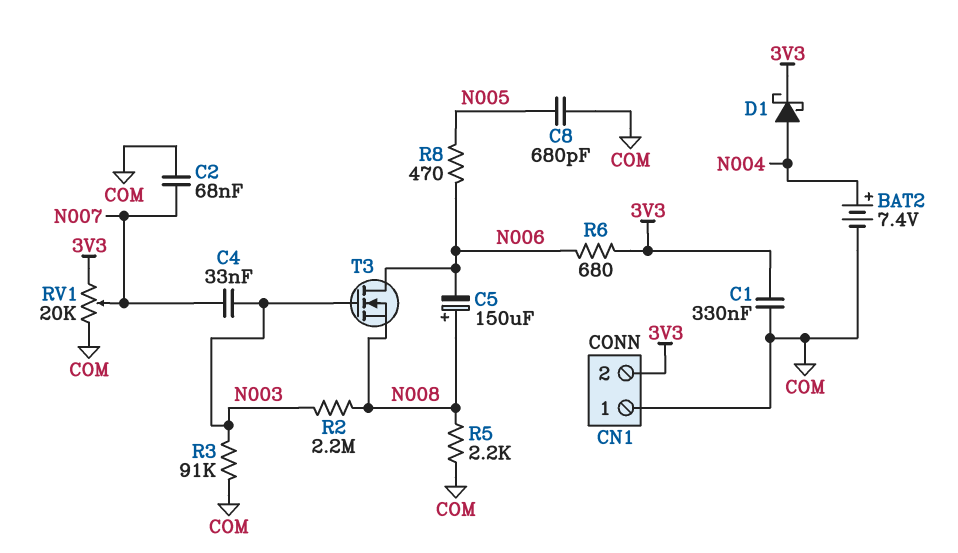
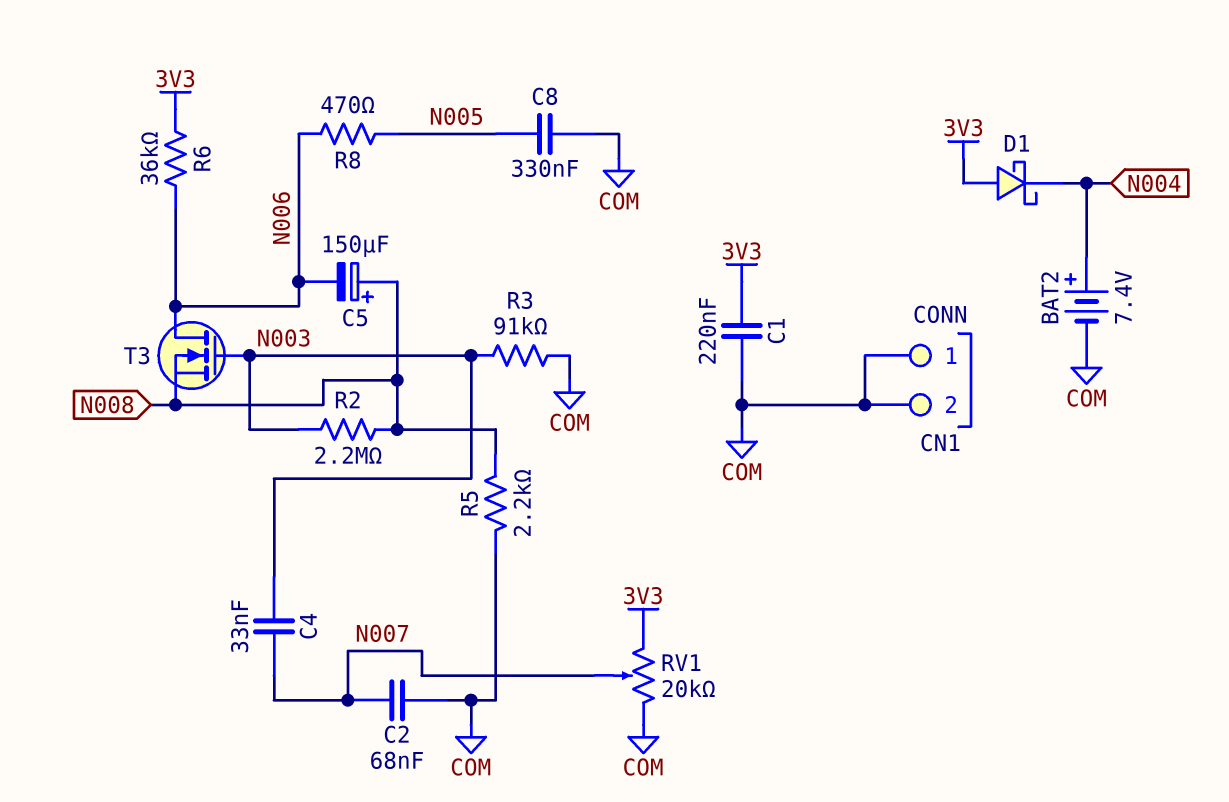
C1: 330nF (3V3, COM) -> 220nF (3V3, COM)
C8: 680pF (COM, N005) -> 330nF (COM, N005)
CN1 pin 2: 3V3 -> COM
D1: schottky (A N004, K 3V3) -> schottky (A 3V3, K N004)
R6: 680 (3V3, N006) -> 36k (3V3, N006)

